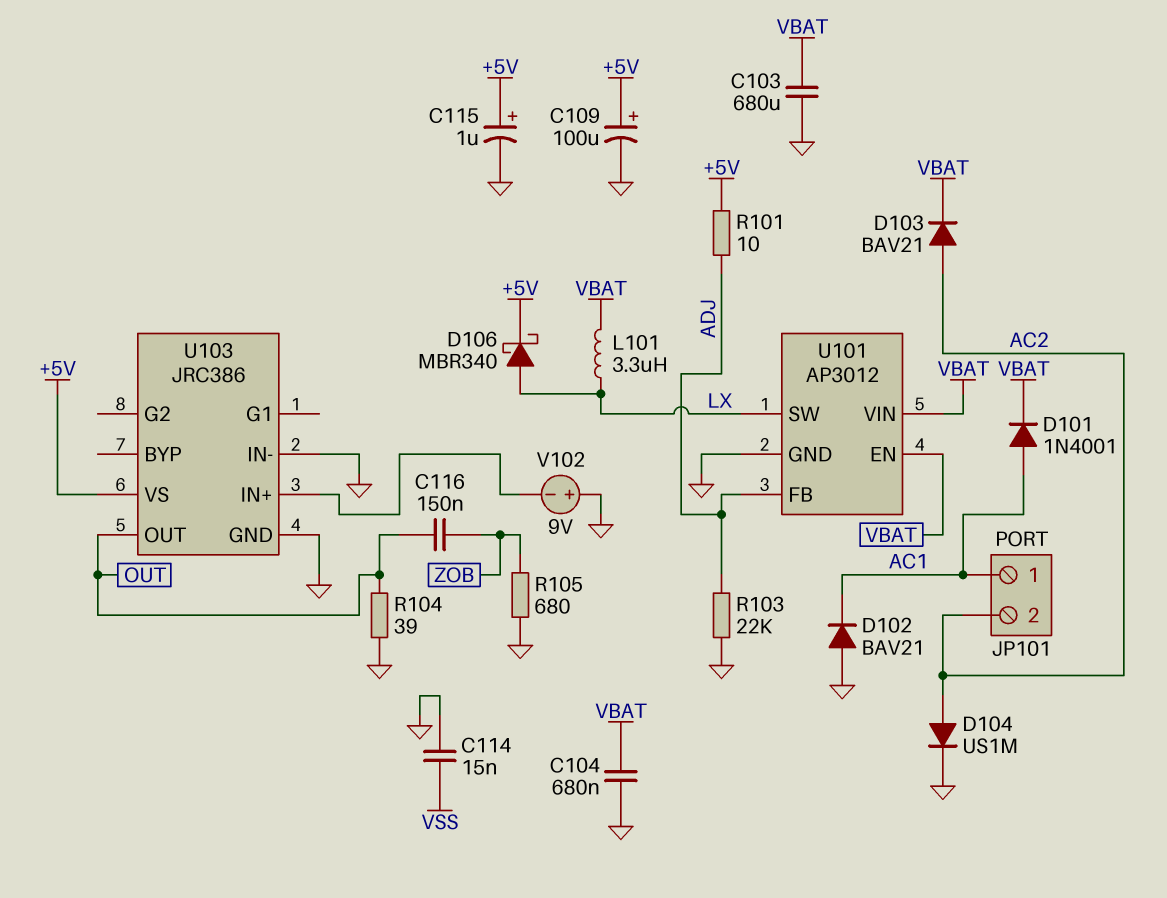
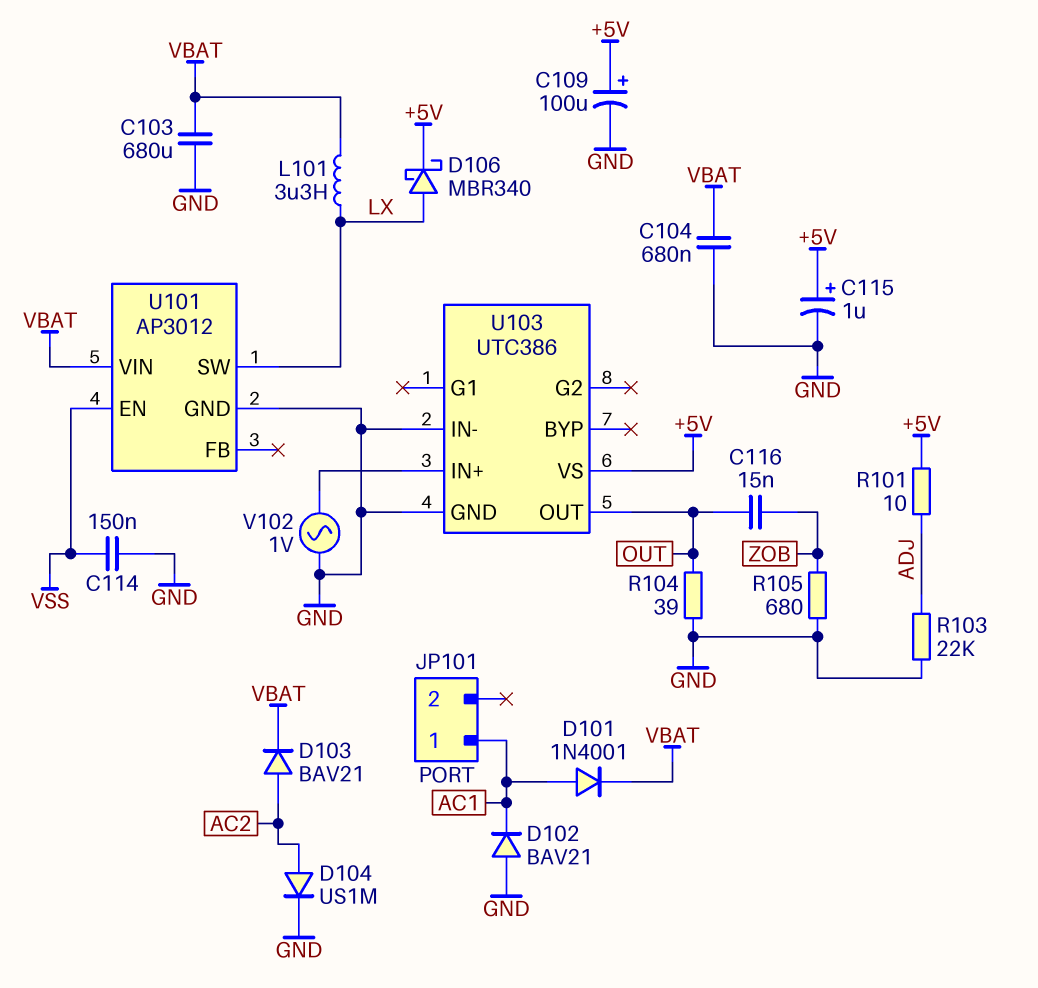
C114: 15nF (GND, VSS) -> 150nF (GND, VSS)
C116: 150nF (OUT, ZOB) -> 15nF (OUT, ZOB)
JP101 pin 2: AC2 -> none
U101 pin EN: VBAT -> VSS
U101 pin FB: ADJ -> none
U103: JRC386 -> UTC386
V102: 9V (plus GND, minus U103/IN+) -> AC 1V (GND, U103/IN+)

